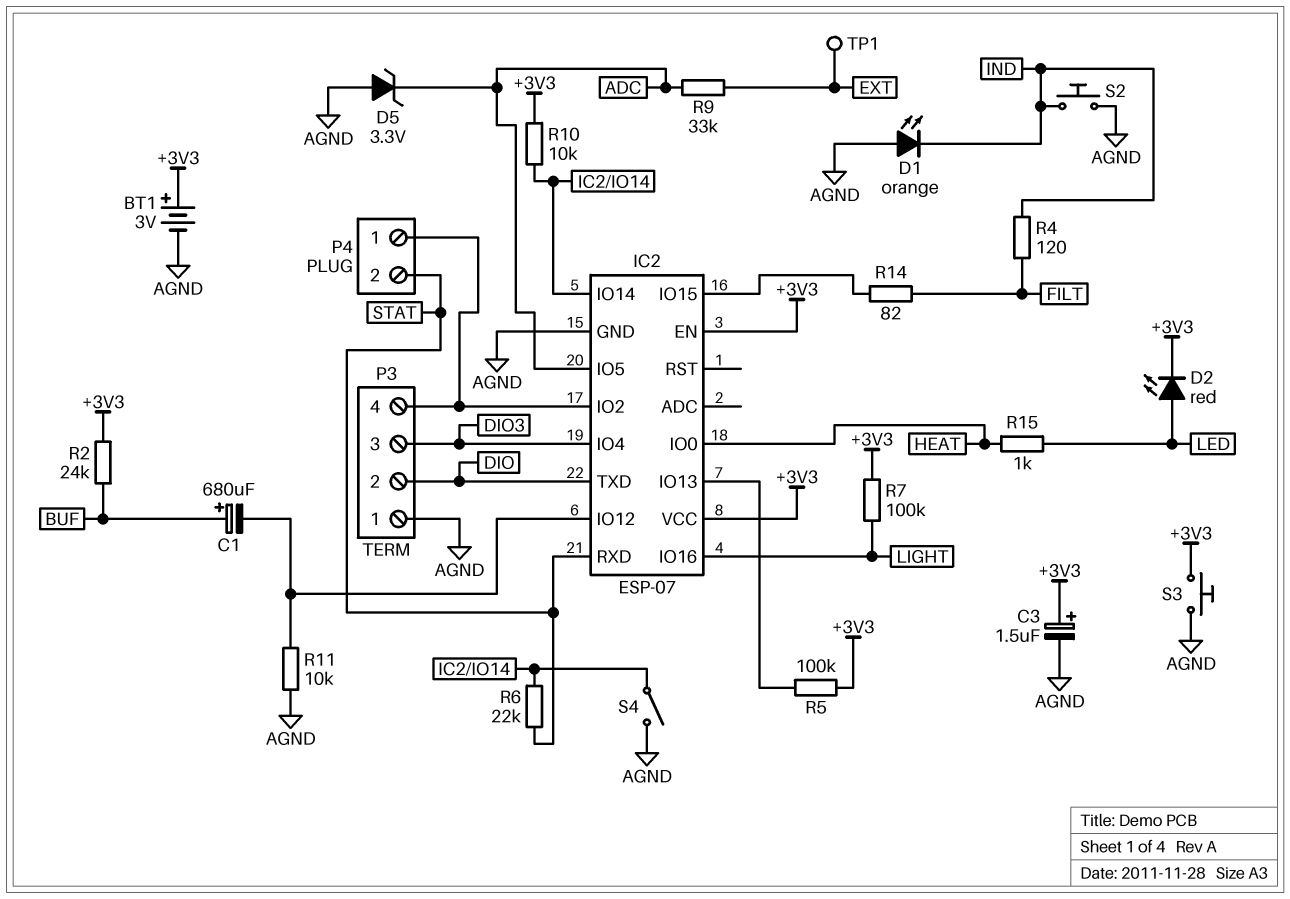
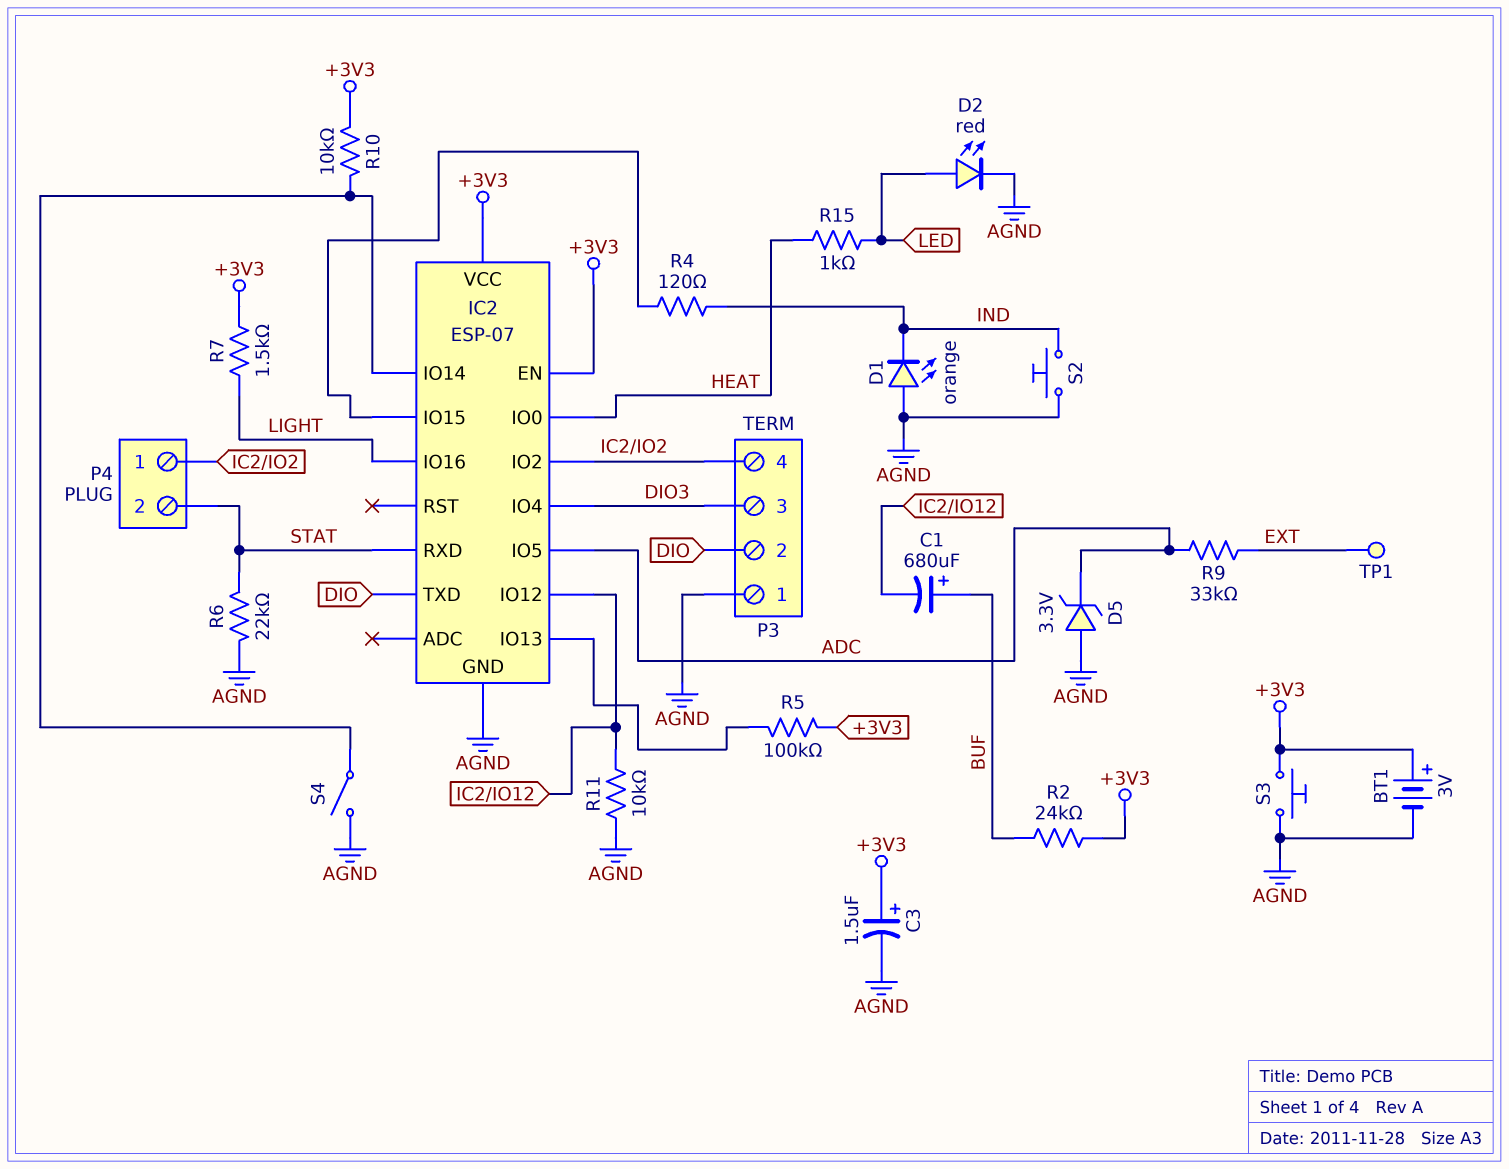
D2: LED red (A LED, K +3V3) -> LED red (A LED, K AGND)
R4: 120 (FILT, IND) -> 120 (IC2/IO15, IND)
R6: 22k (IC2/IO14, STAT) -> 22k (AGND, STAT)
R7: 100k (+3V3, LIGHT) -> 1.5k (+3V3, LIGHT)
R14: 82 (FILT, IC2/IO15) -> none

